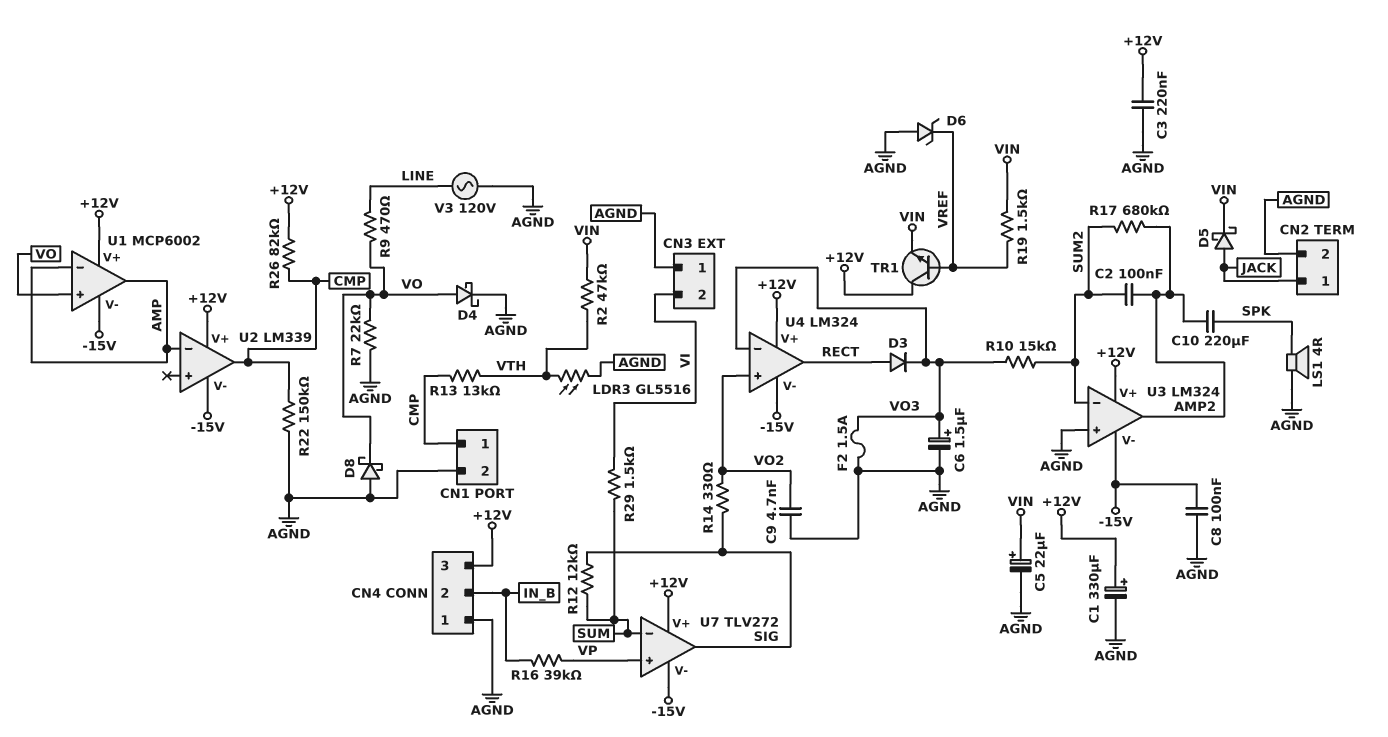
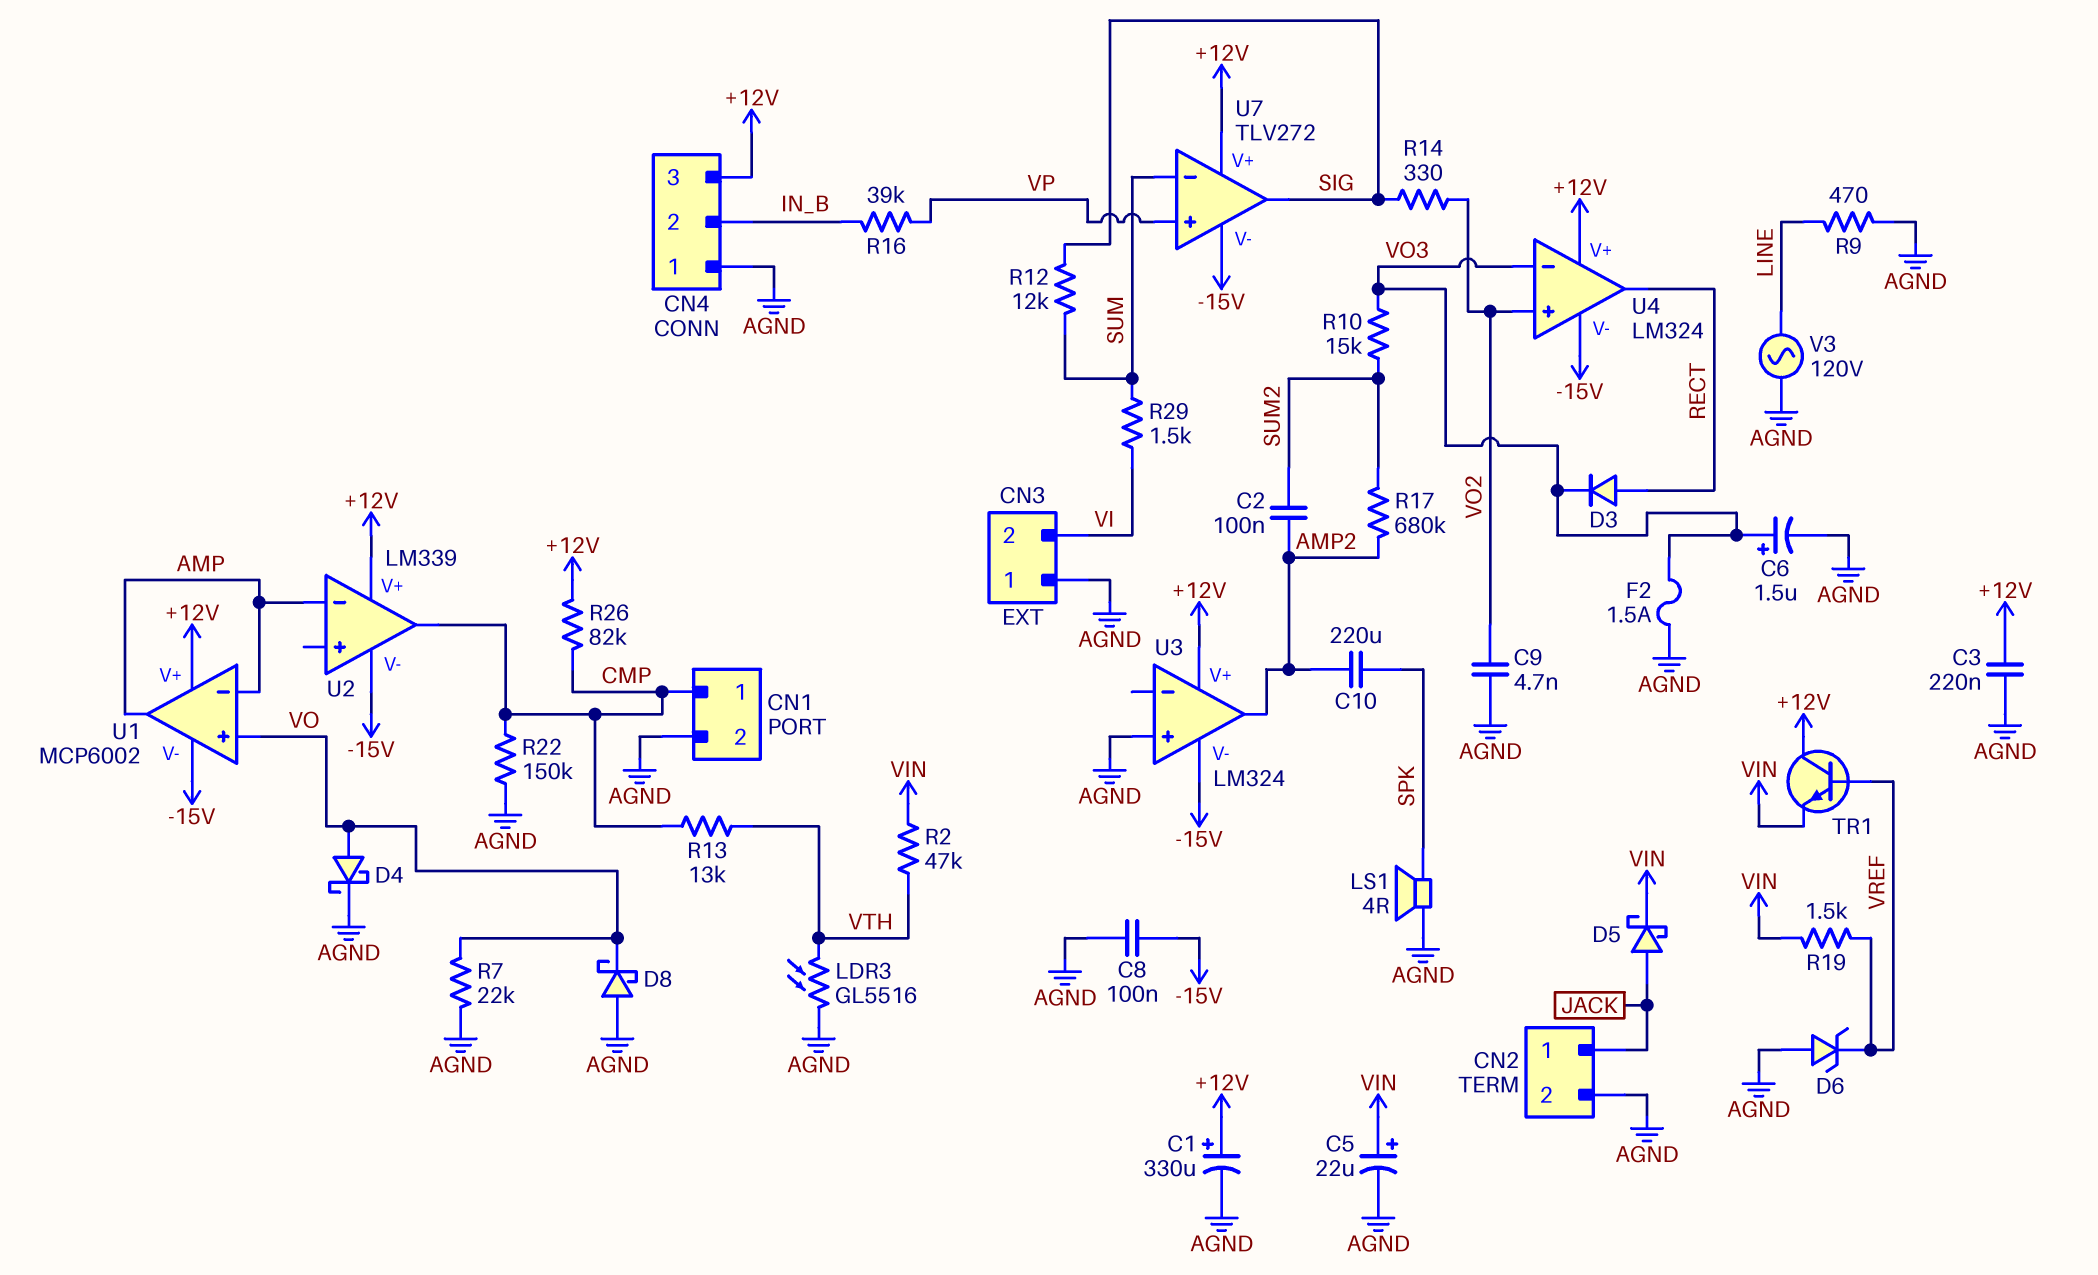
R9: 470 (LINE, VO) -> 470 (AGND, LINE)
U3 pin in-: SUM2 -> none

